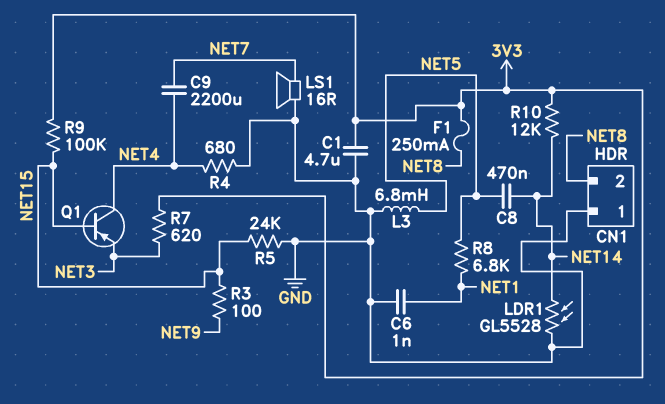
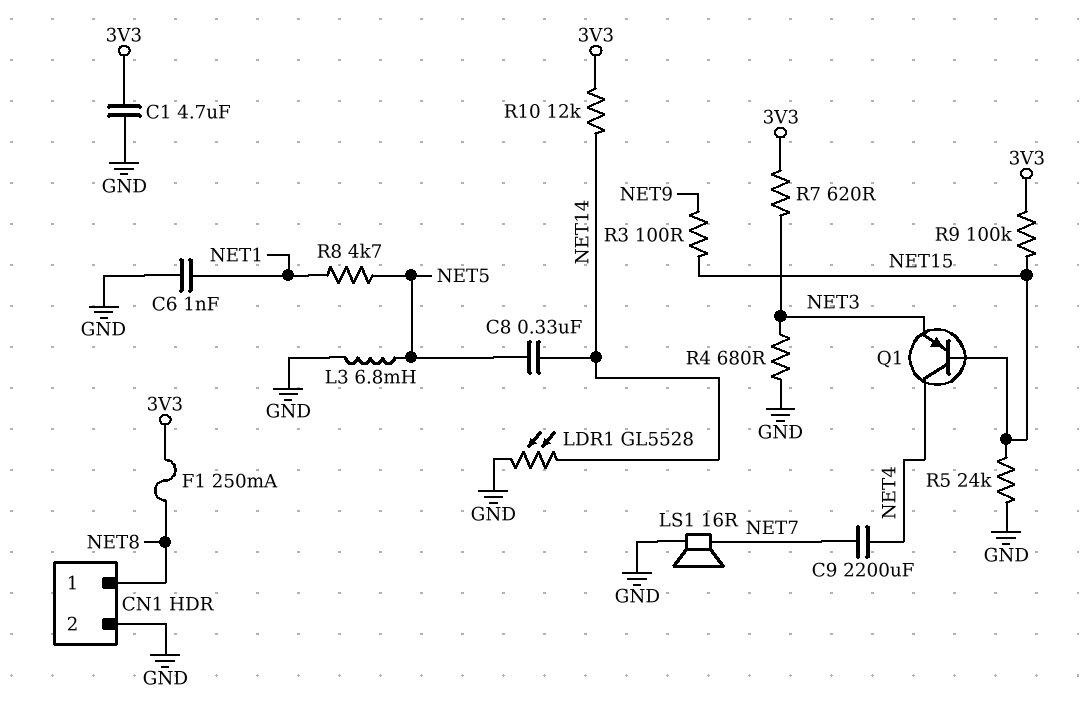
C8: 470nF (NET5, NET14) -> 330nF (NET5, NET14)
CN1 pin 1: GND -> NET8
CN1 pin 2: NET8 -> GND
R4: 680 (GND, NET4) -> 680 (GND, NET3)
R8: 6.8k (NET1, NET5) -> 4.7k (NET1, NET5)

